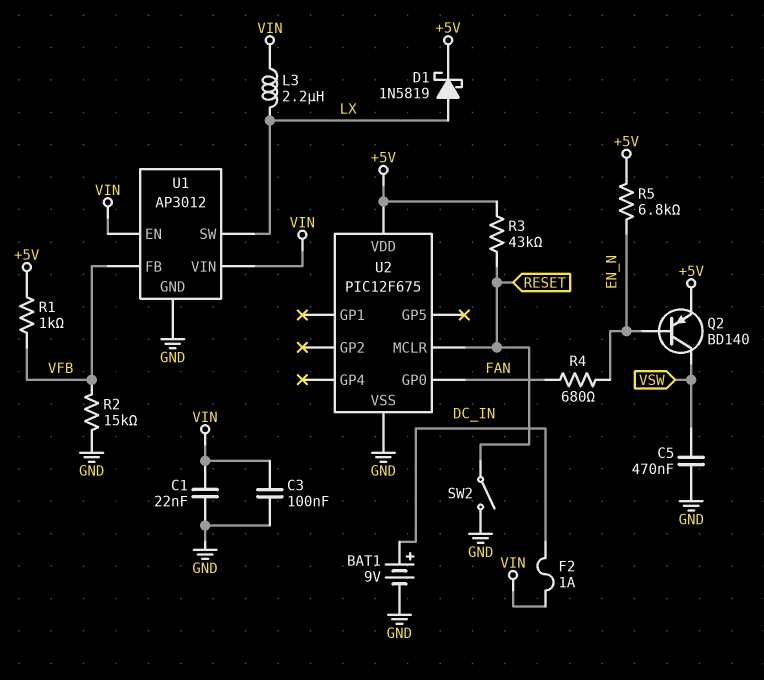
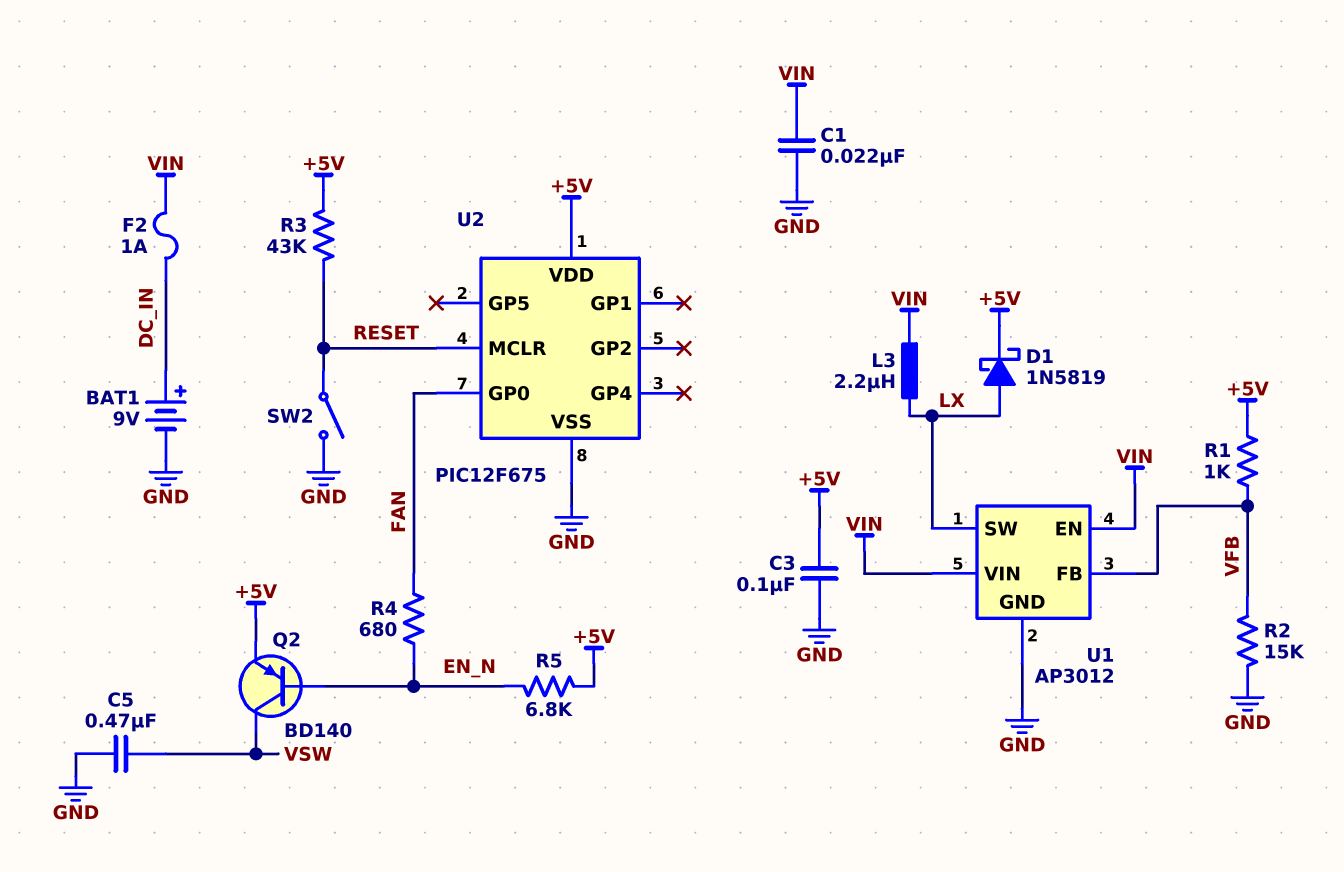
C3: 100nF (GND, VIN) -> 100nF (+5V, GND)

